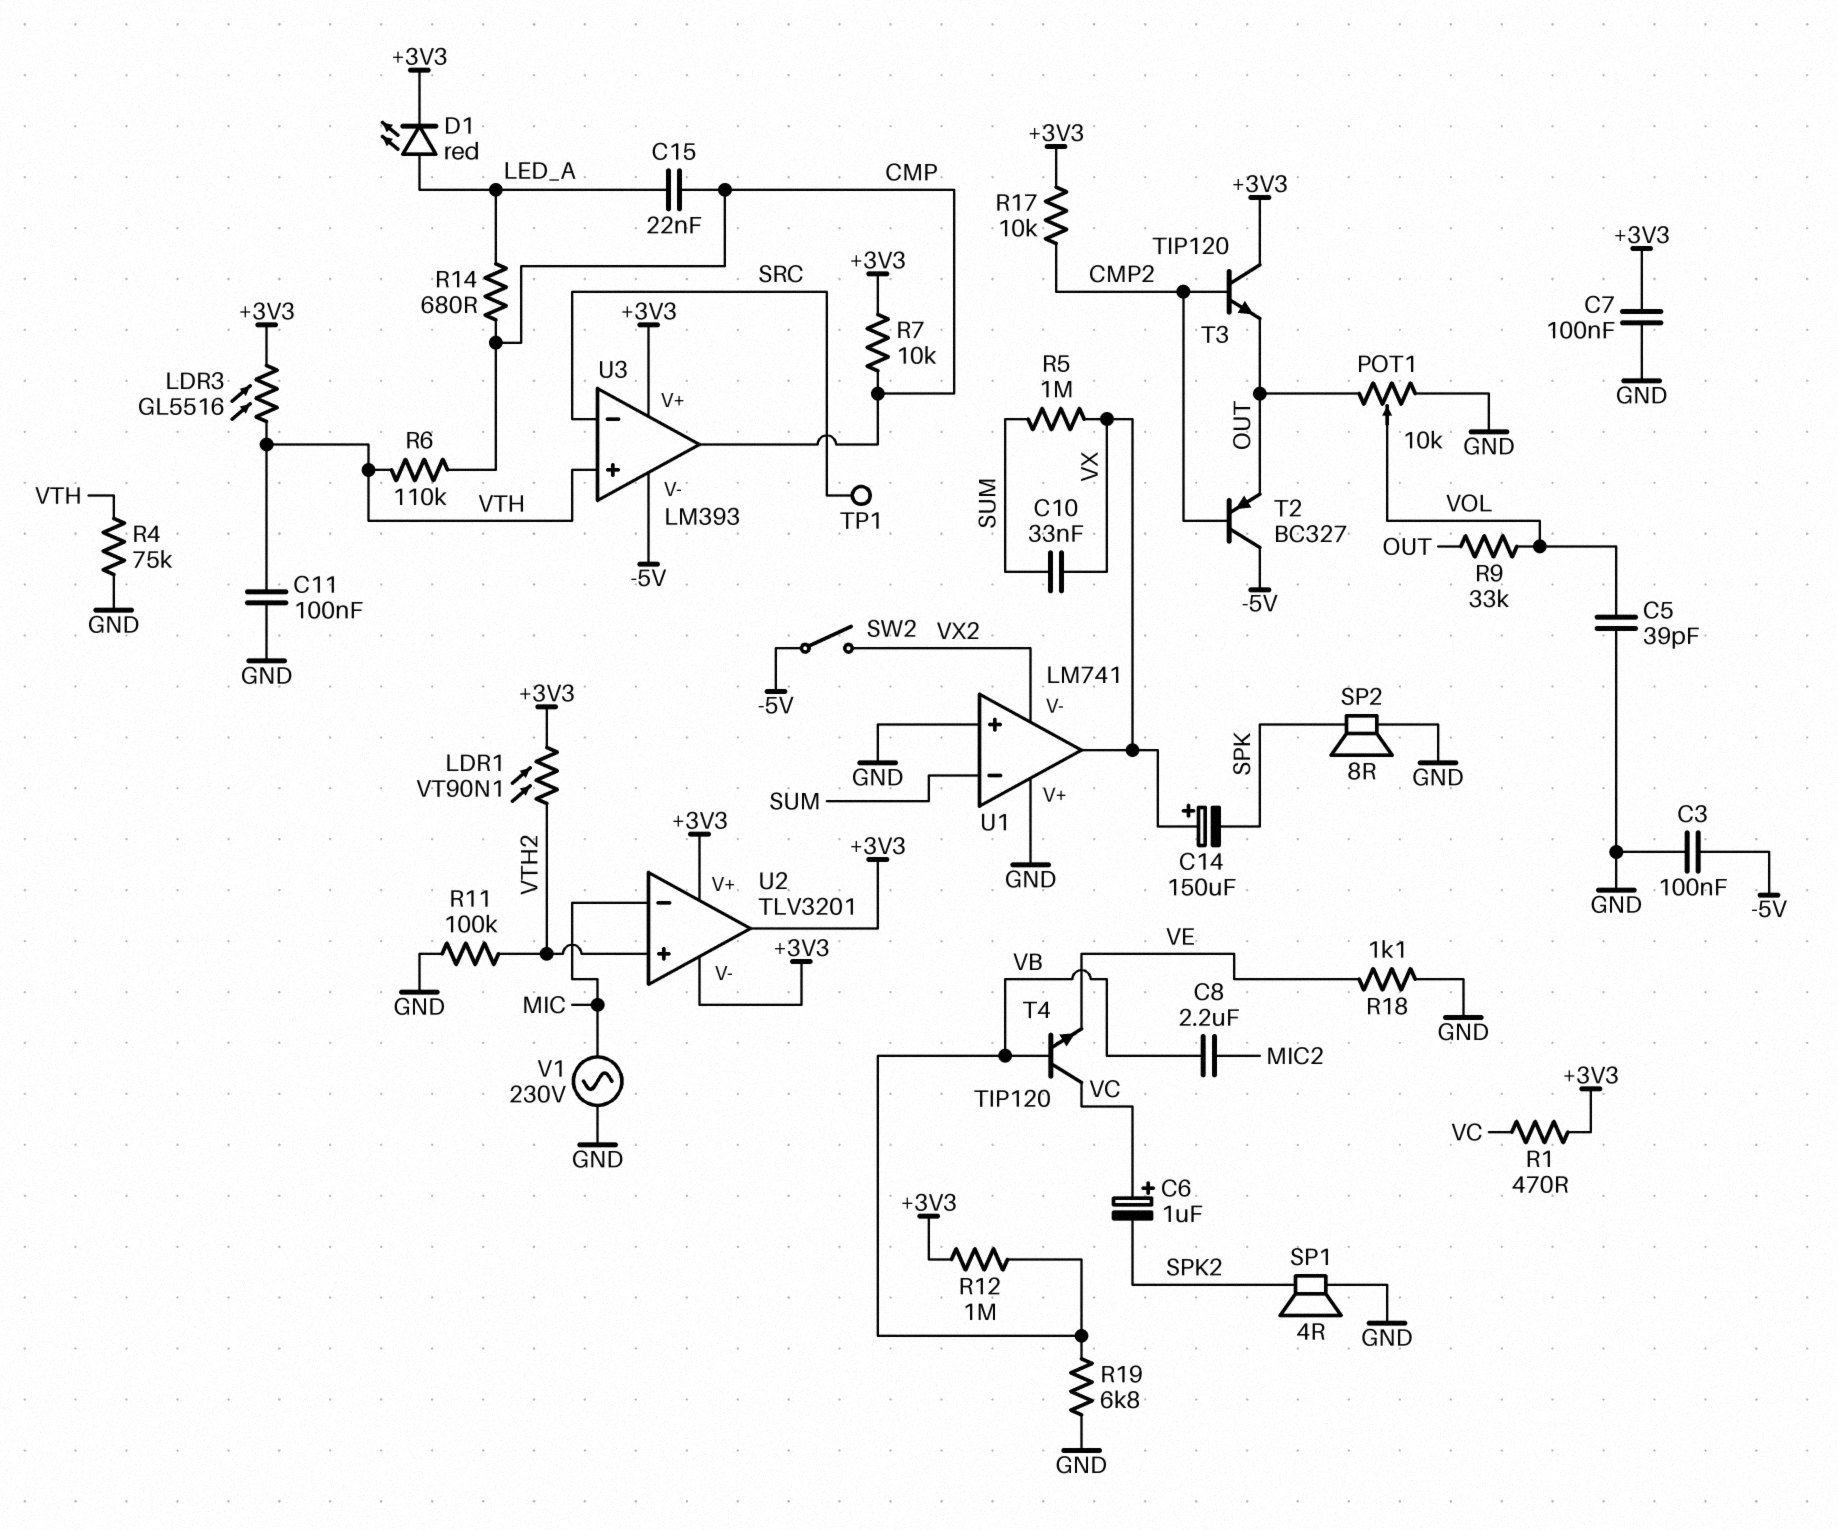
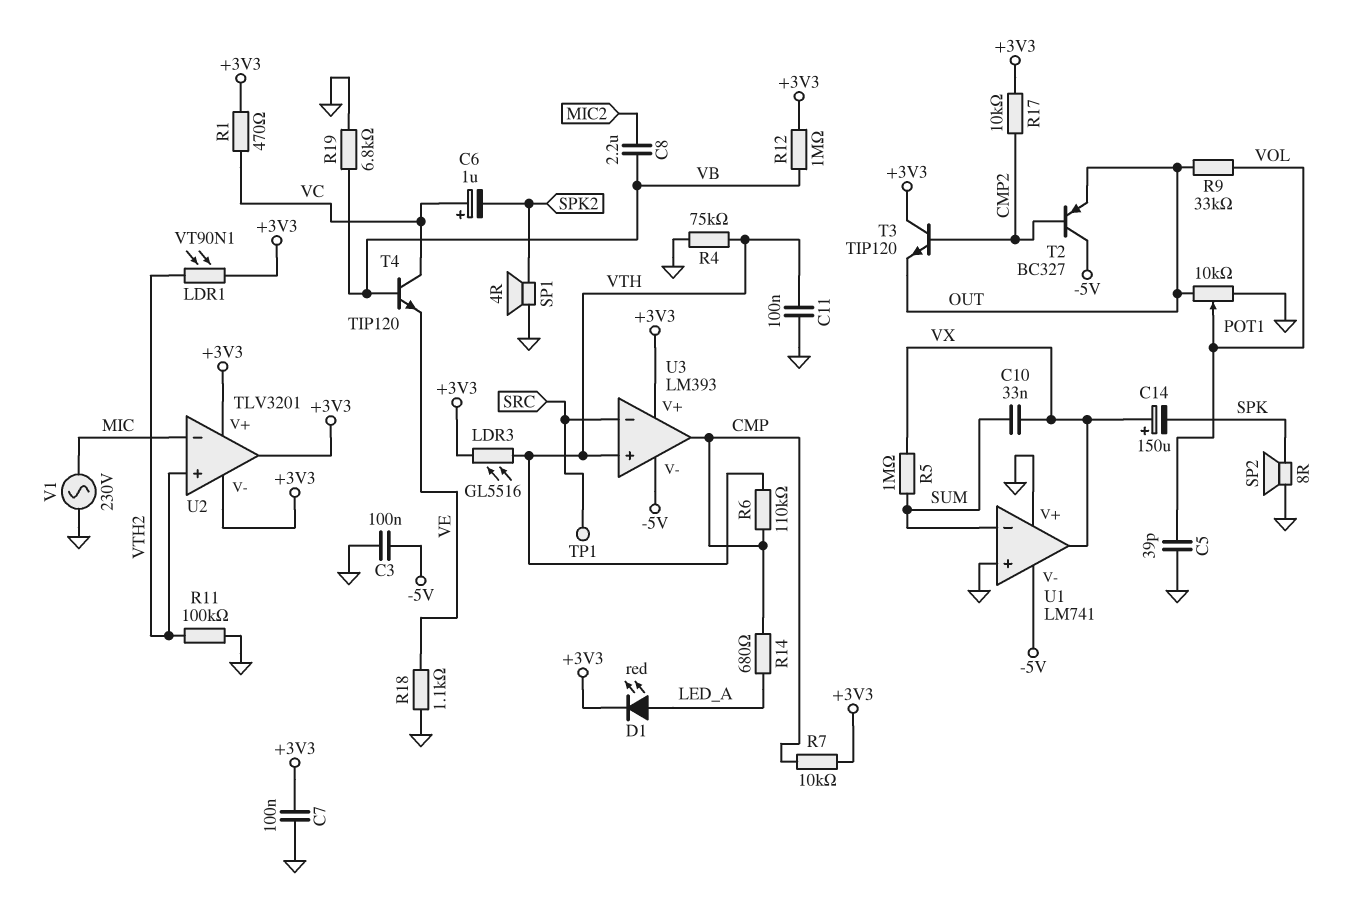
C15: 22nF (CMP, LED_A) -> none
SW2: switch (-5V, VX2) -> none
U1 pin V-: VX2 -> -5V

